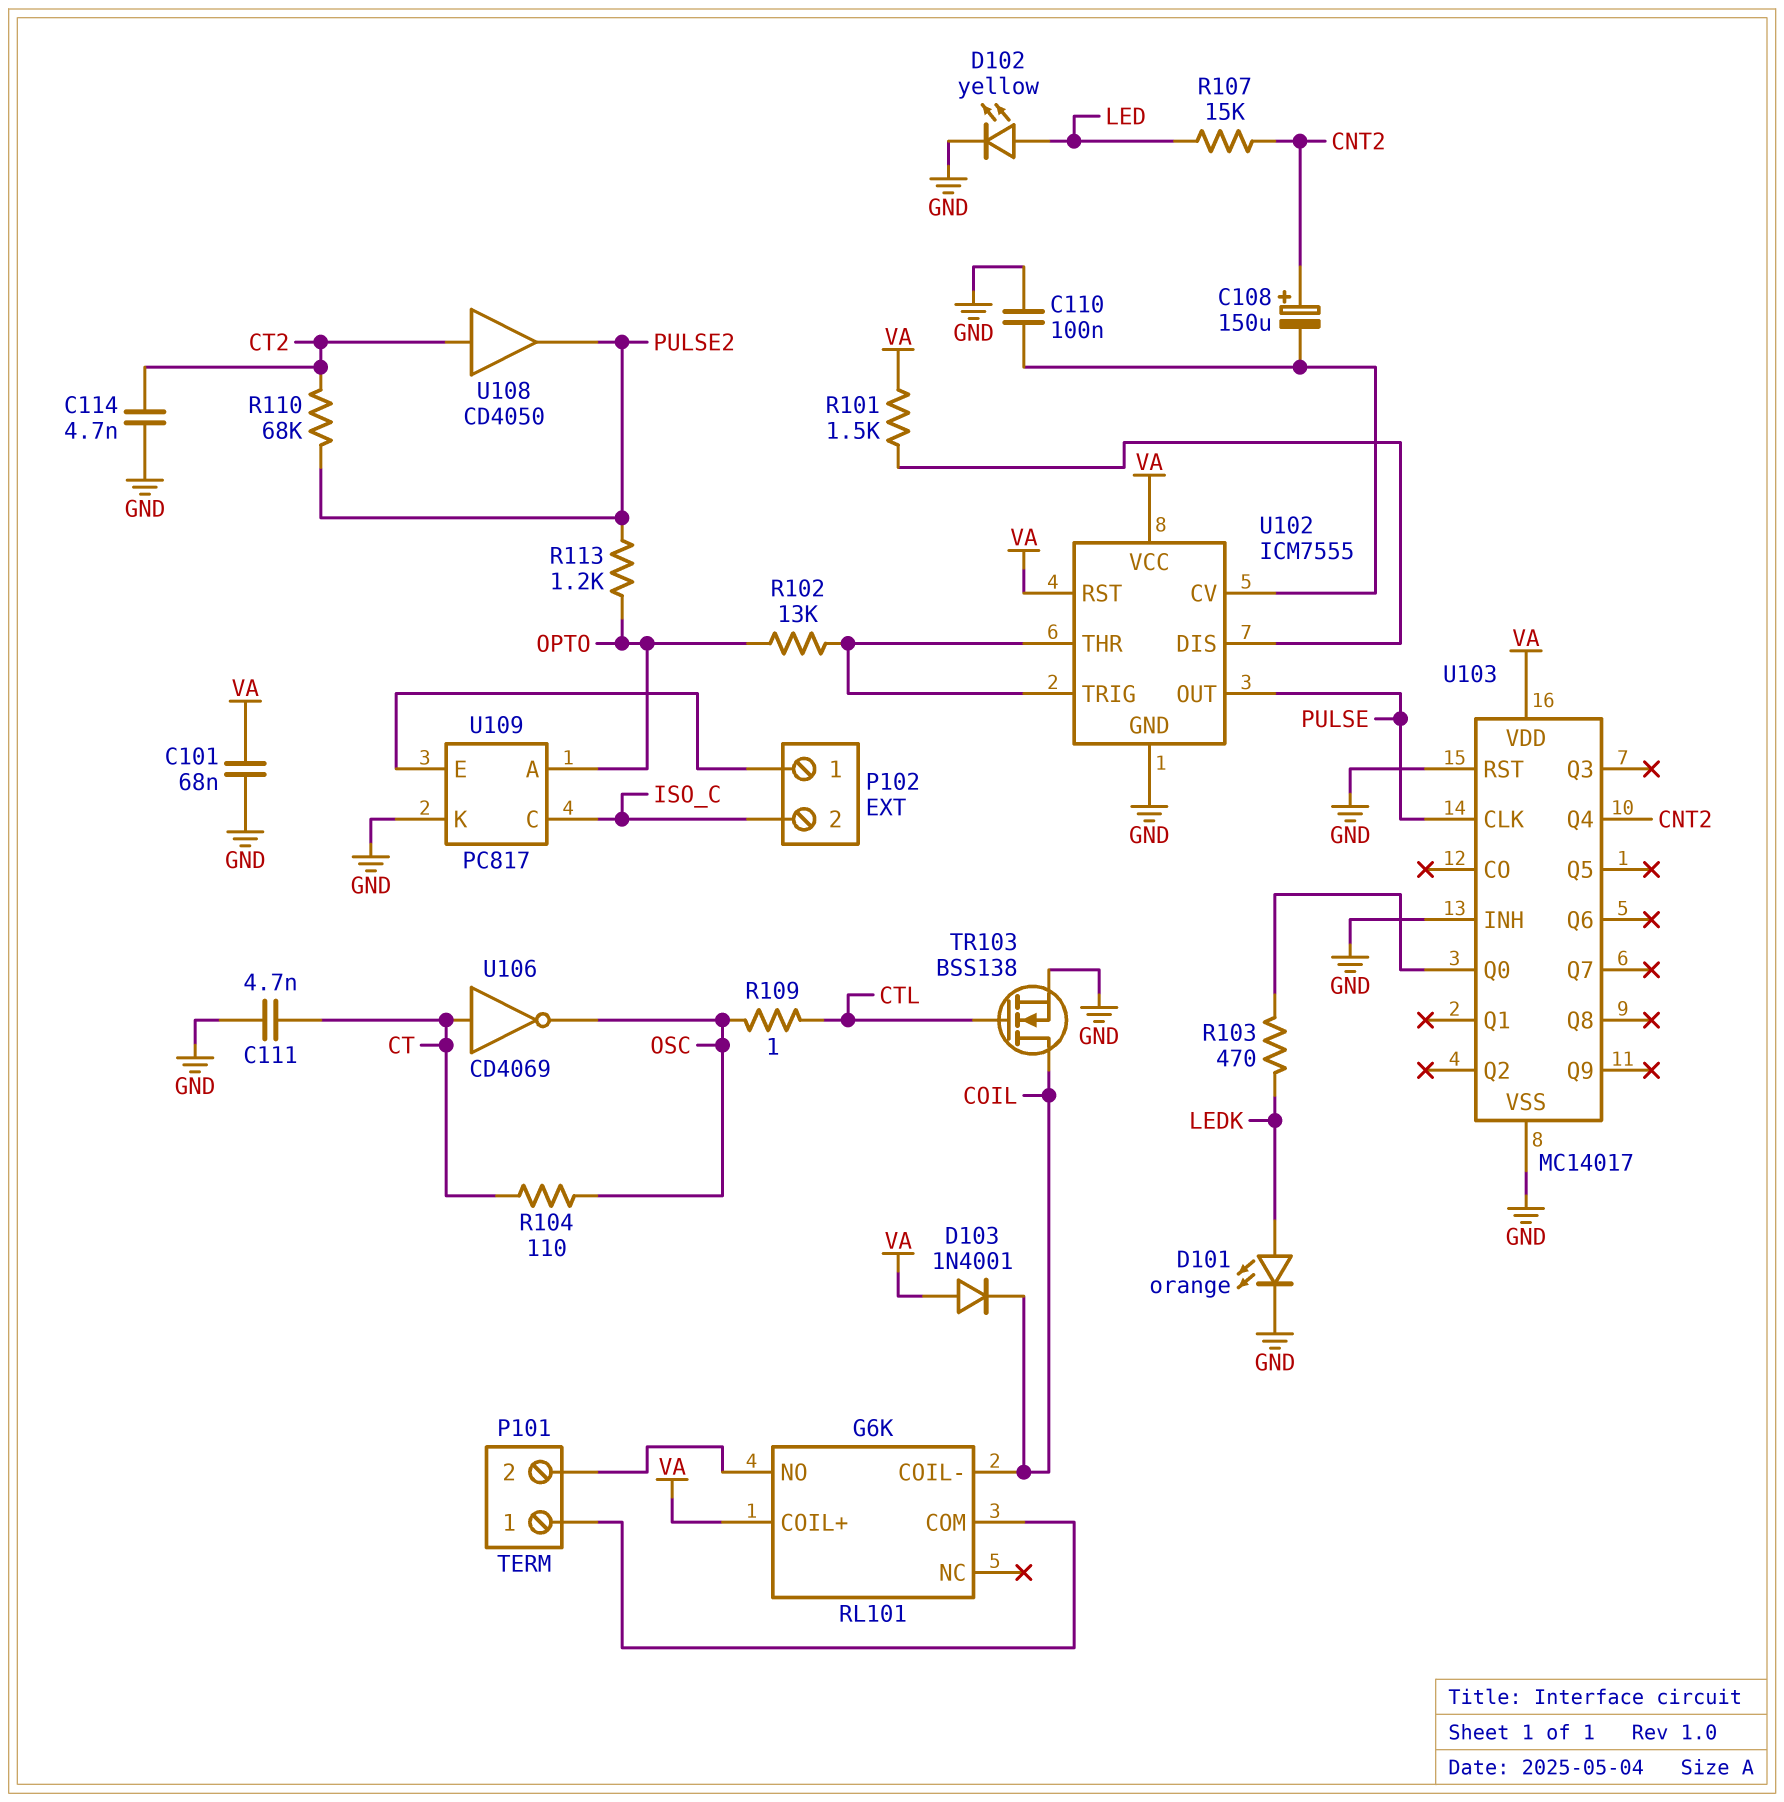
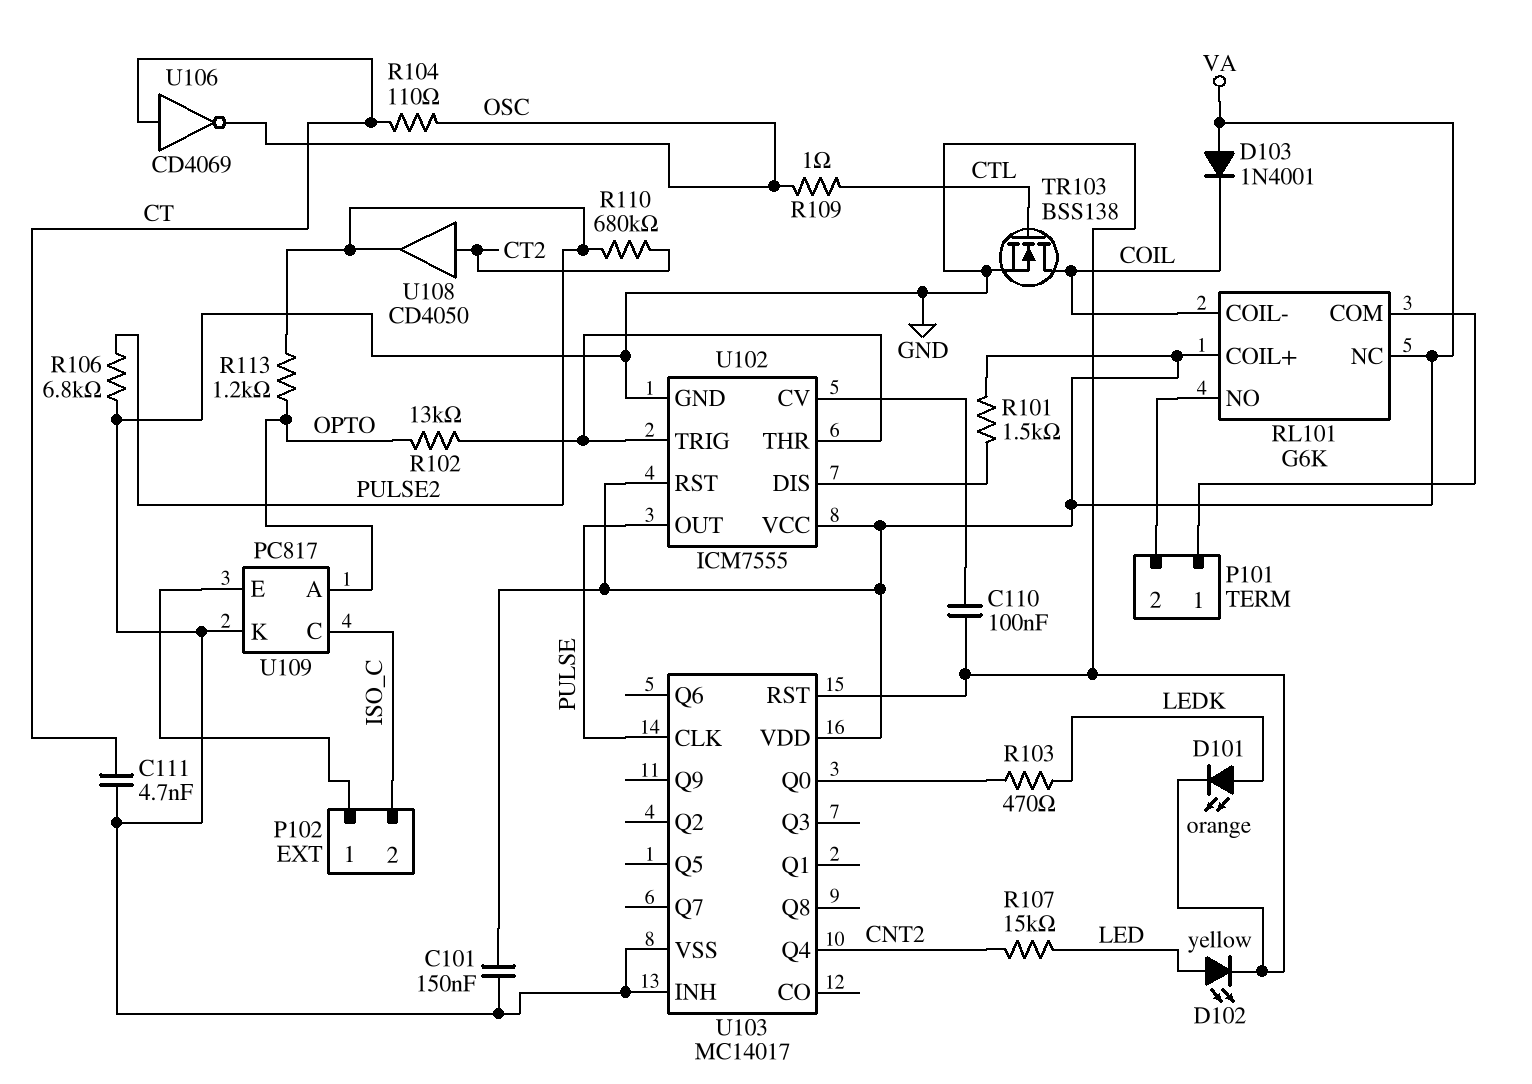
C101: 68nF (GND, VA) -> 150nF (GND, VA)
C108: 150uF (plus CNT2, minus U102/CV) -> none
C114: 4.7nF (CT2, GND) -> none
R106: none -> 6.8k (GND, PULSE2)
R110: 68k (CT2, PULSE2) -> 680k (CT2, PULSE2)
RL101 pin NC: none -> VA

